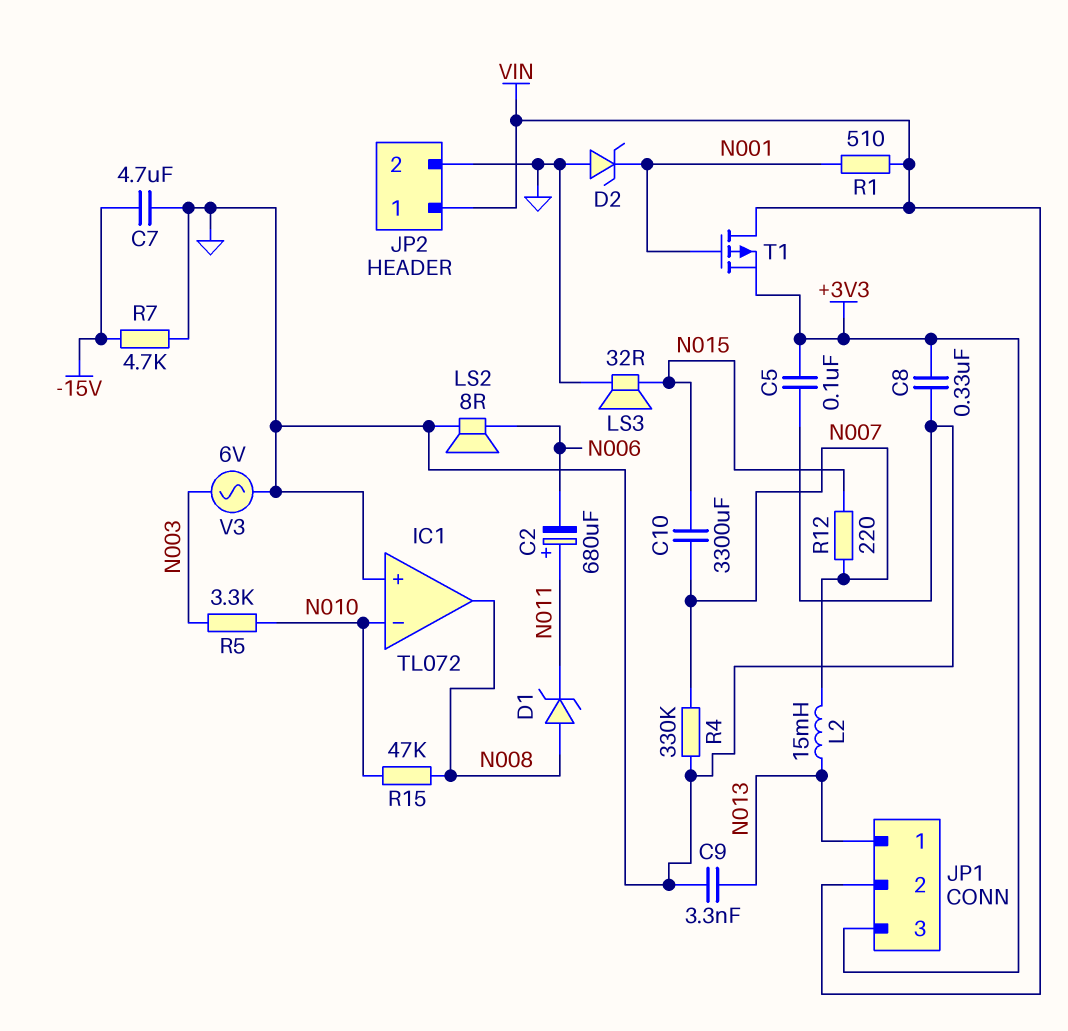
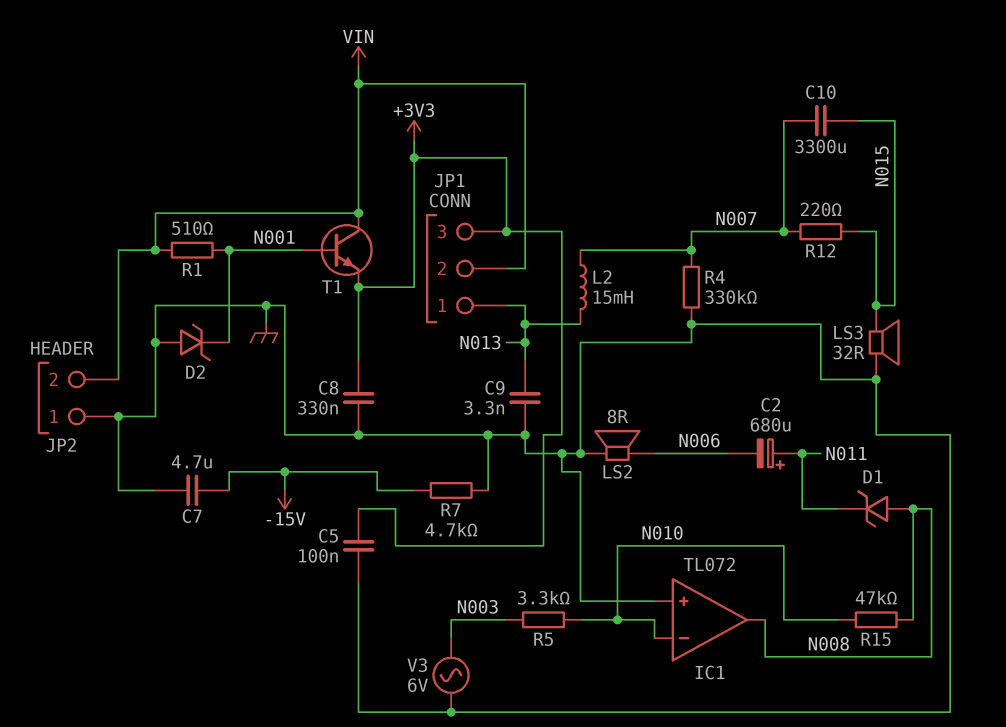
JP2 pin 1: VIN -> GND
JP2 pin 2: GND -> VIN
T1: PMOS (G N001, D VIN, S +3V3) -> NPN (B N001, C VIN, E +3V3)

